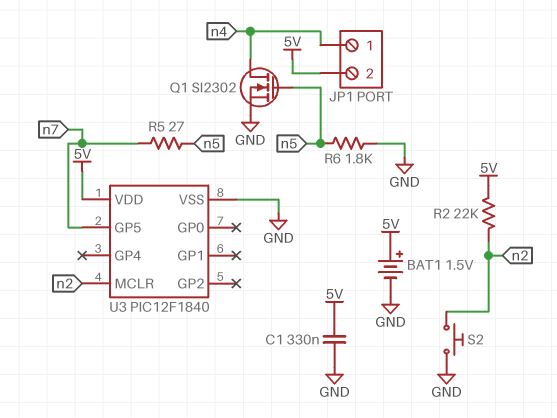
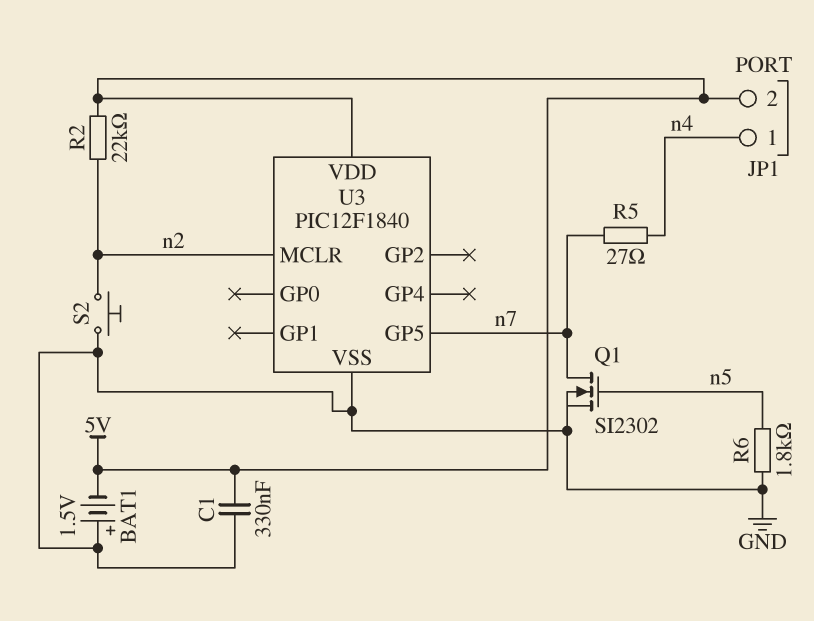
BAT1: 1.5V (plus 5V, minus GND) -> 1.5V (plus GND, minus 5V)
Q1: NMOS SI2302 (G n5, D n4, S GND) -> NMOS SI2302 (G n5, D n7, S GND)
R5: 27 (n5, n7) -> 27 (n4, n7)

